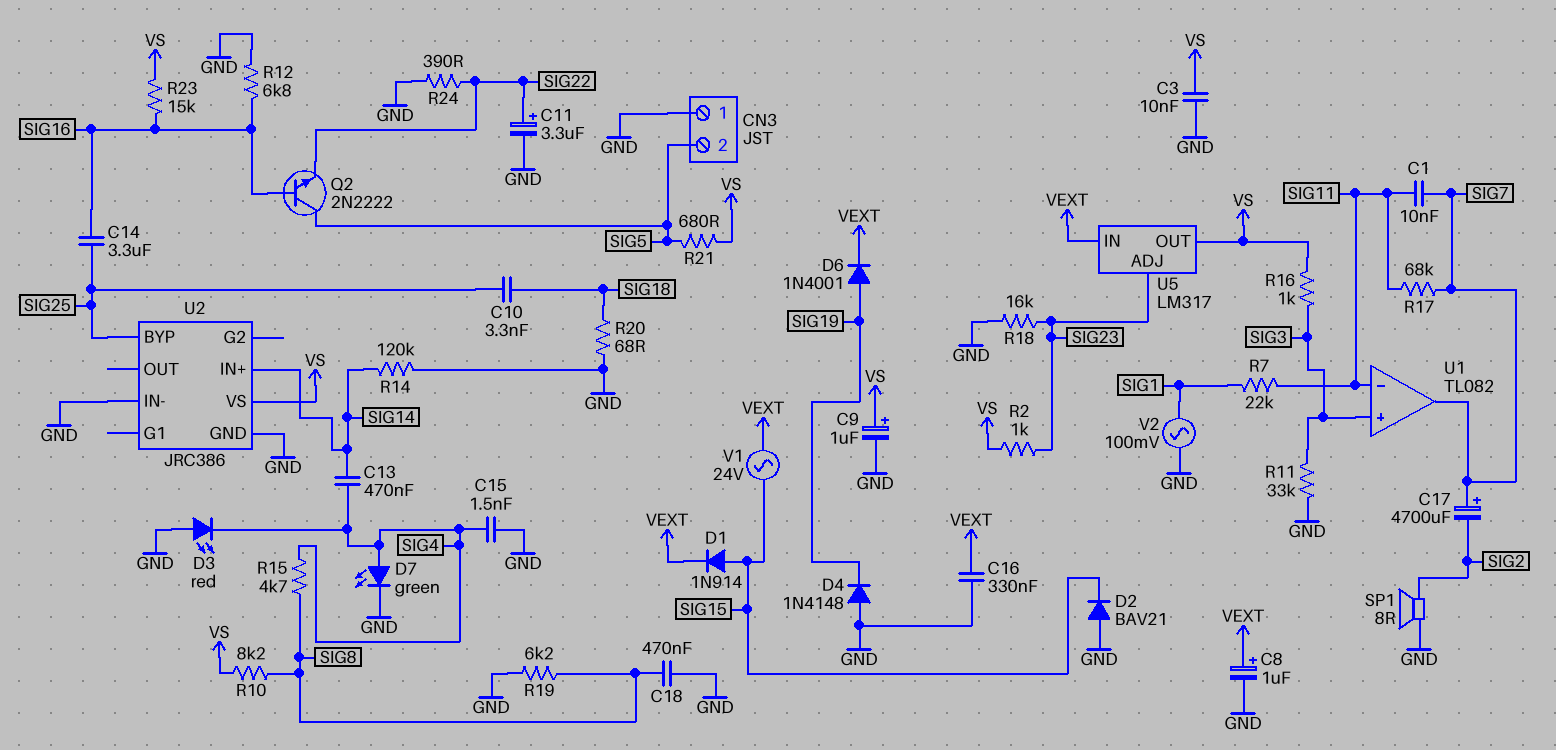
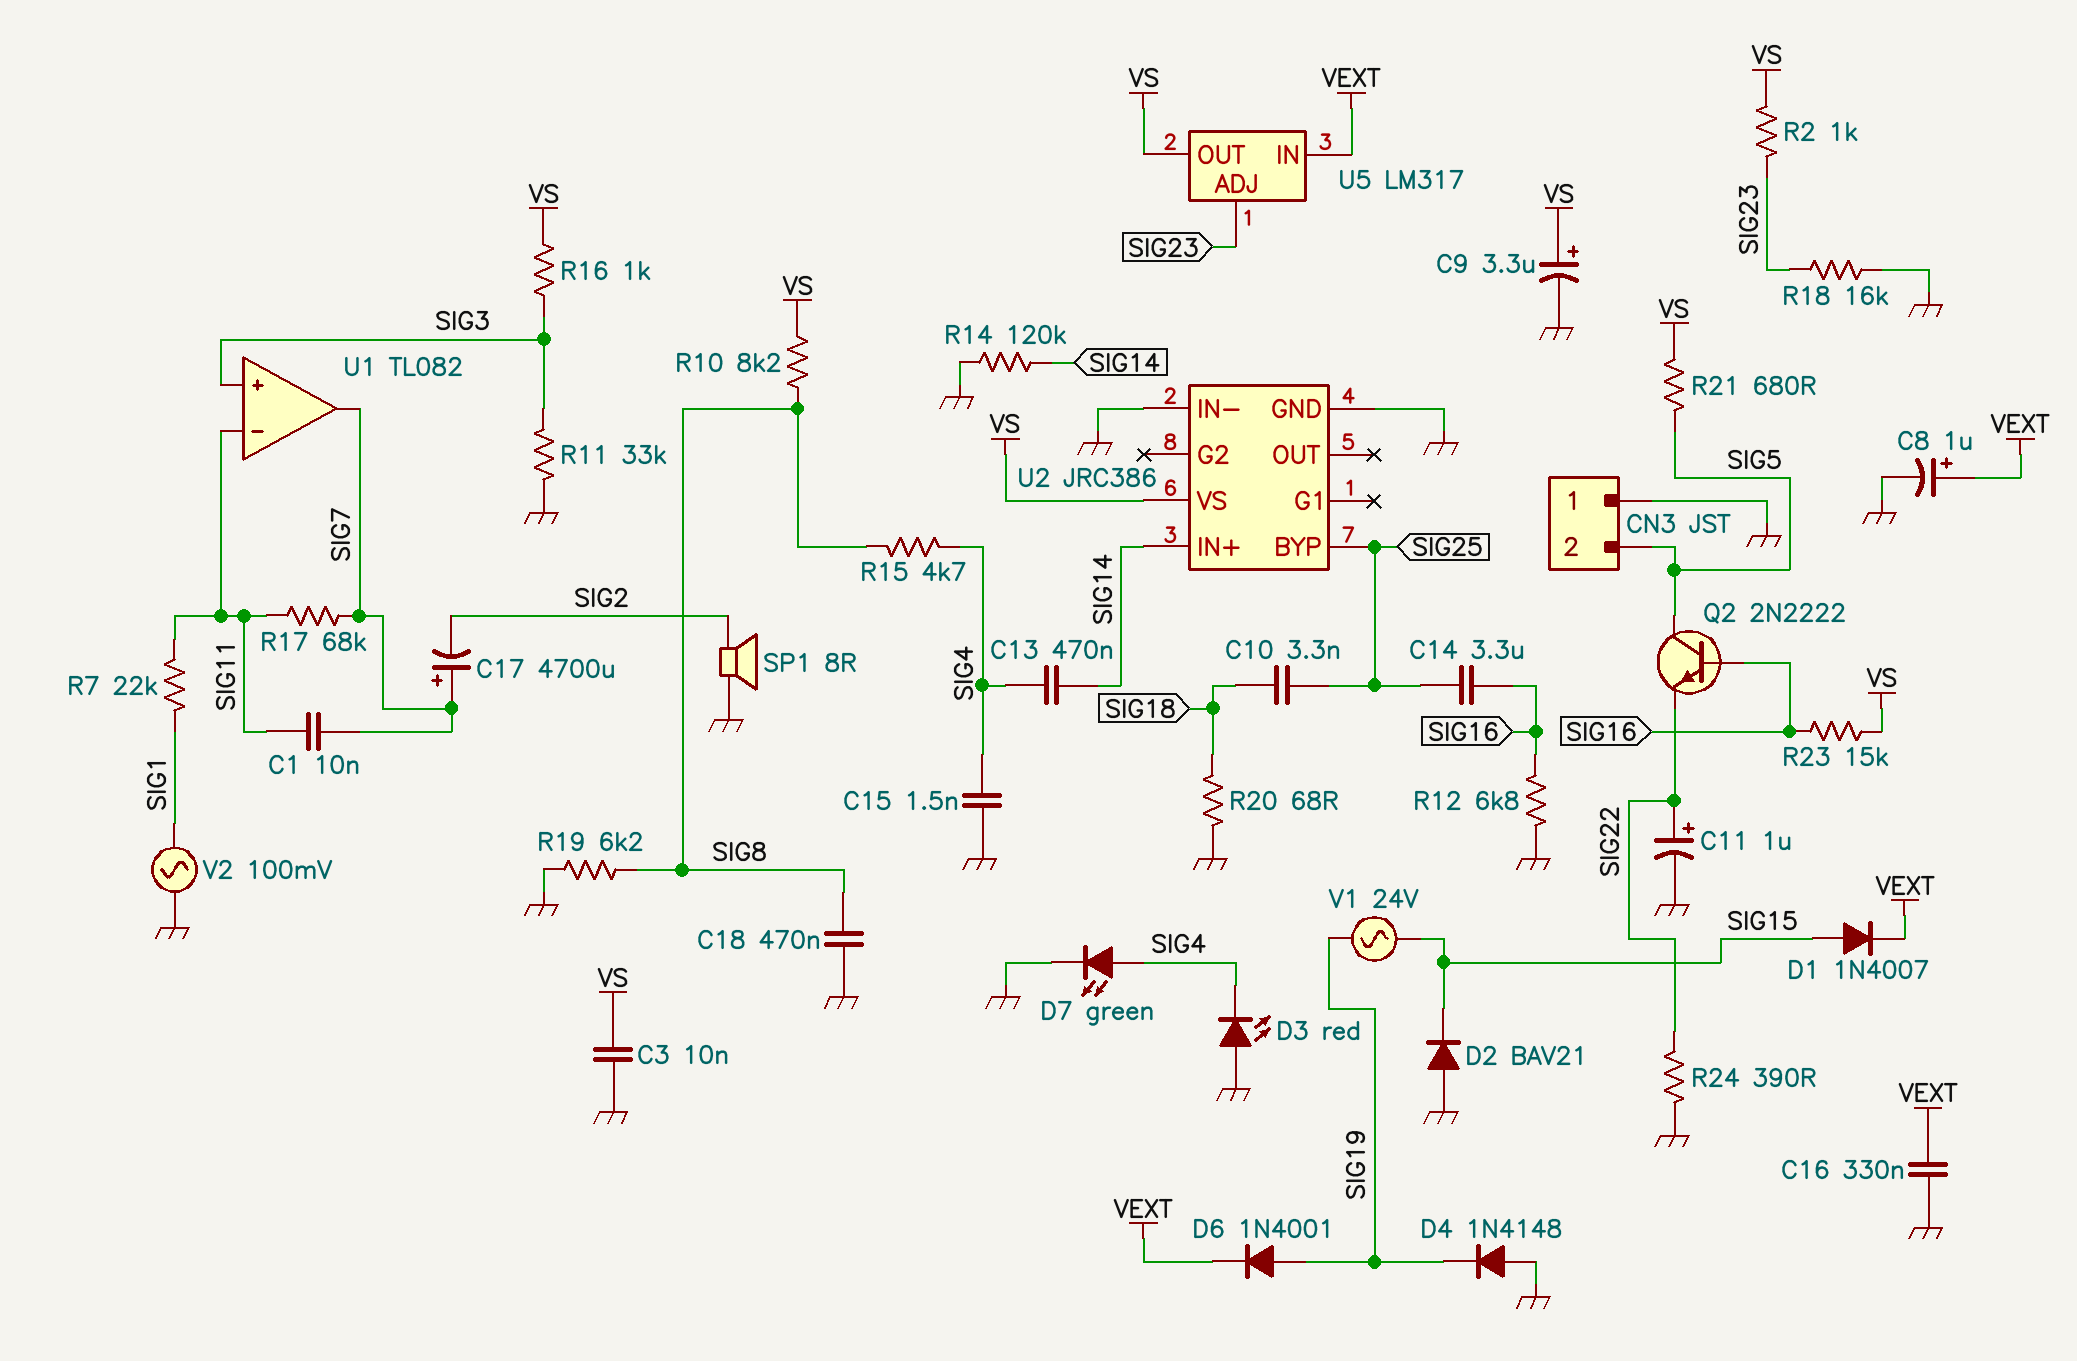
C9: 1uF (plus VS, minus GND) -> 3.3uF (plus VS, minus GND)
C11: 3.3uF (plus SIG22, minus GND) -> 1uF (plus SIG22, minus GND)
D1: diode 1N914 (A SIG15, K VEXT) -> diode 1N4007 (A SIG15, K VEXT)
V1: AC 24V (SIG15, VEXT) -> AC 24V (SIG15, SIG19)

